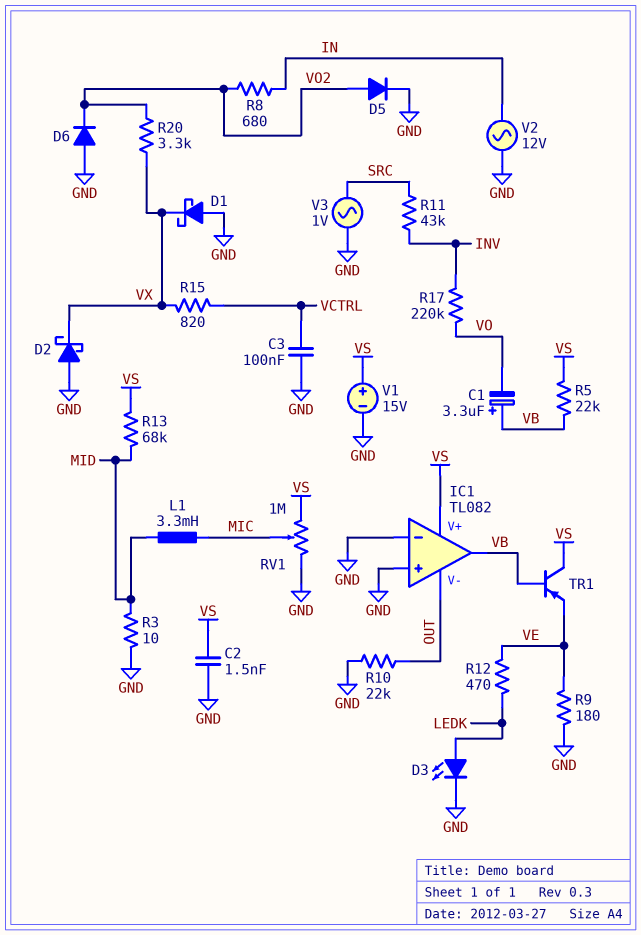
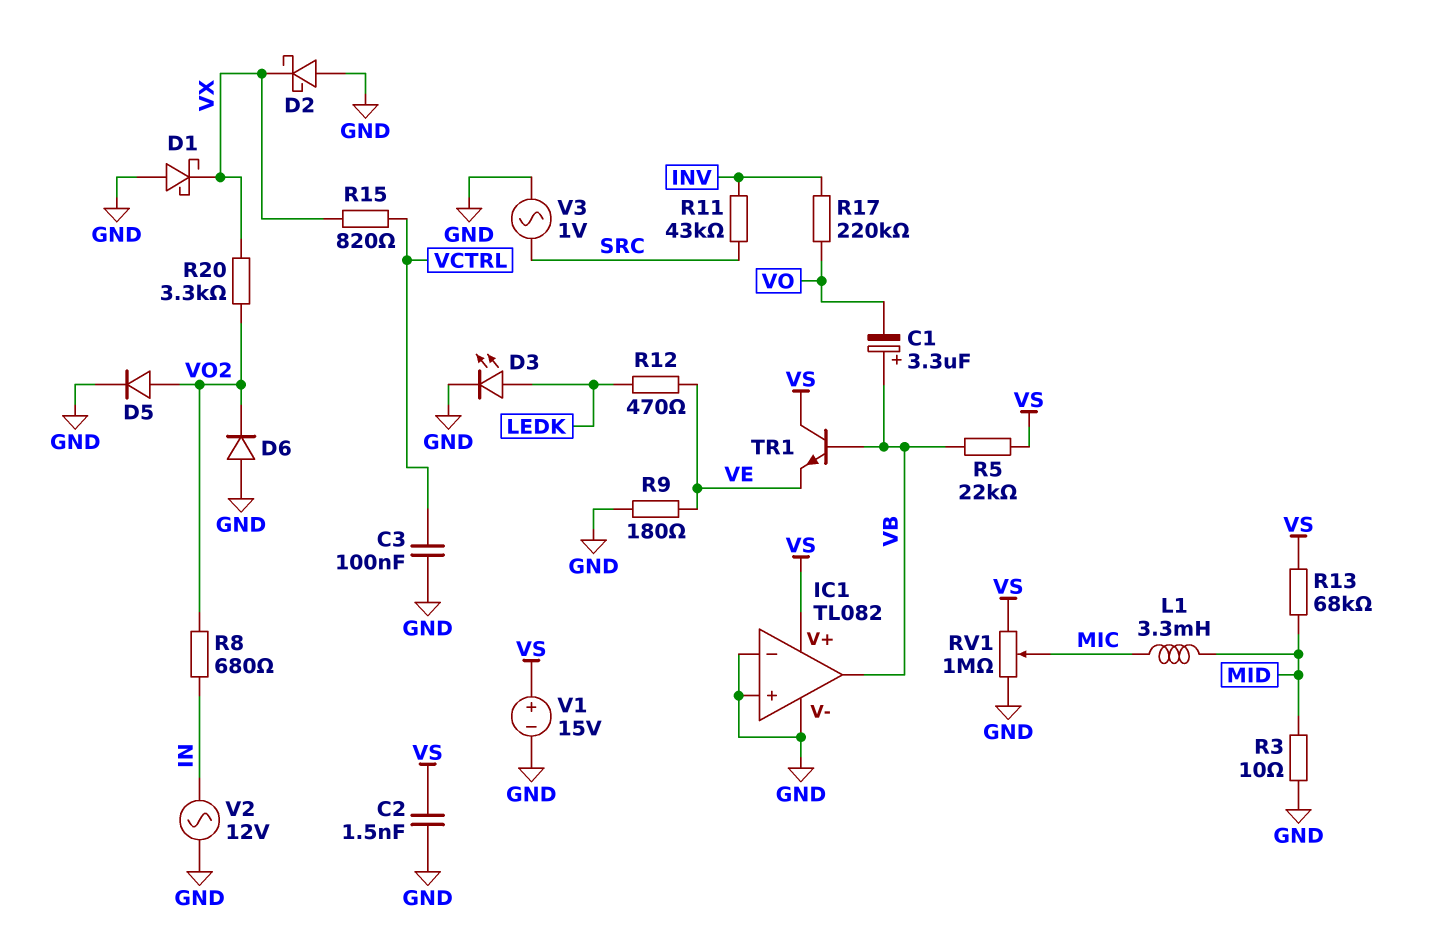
IC1 pin V-: OUT -> GND
R10: 22k (GND, OUT) -> none
TR1: PNP (B VB, C VS, E VE) -> NPN (B VB, C VS, E VE)

